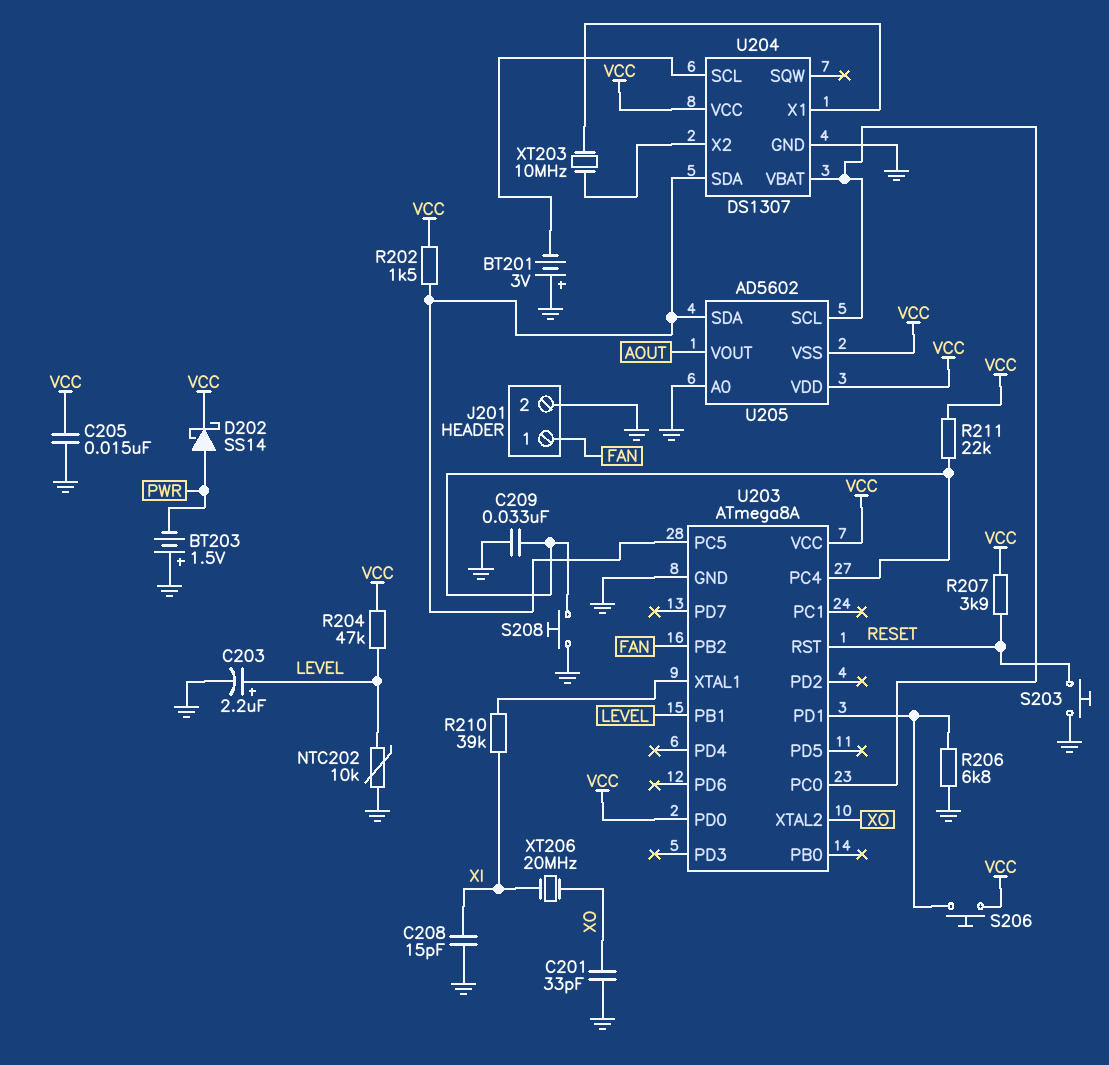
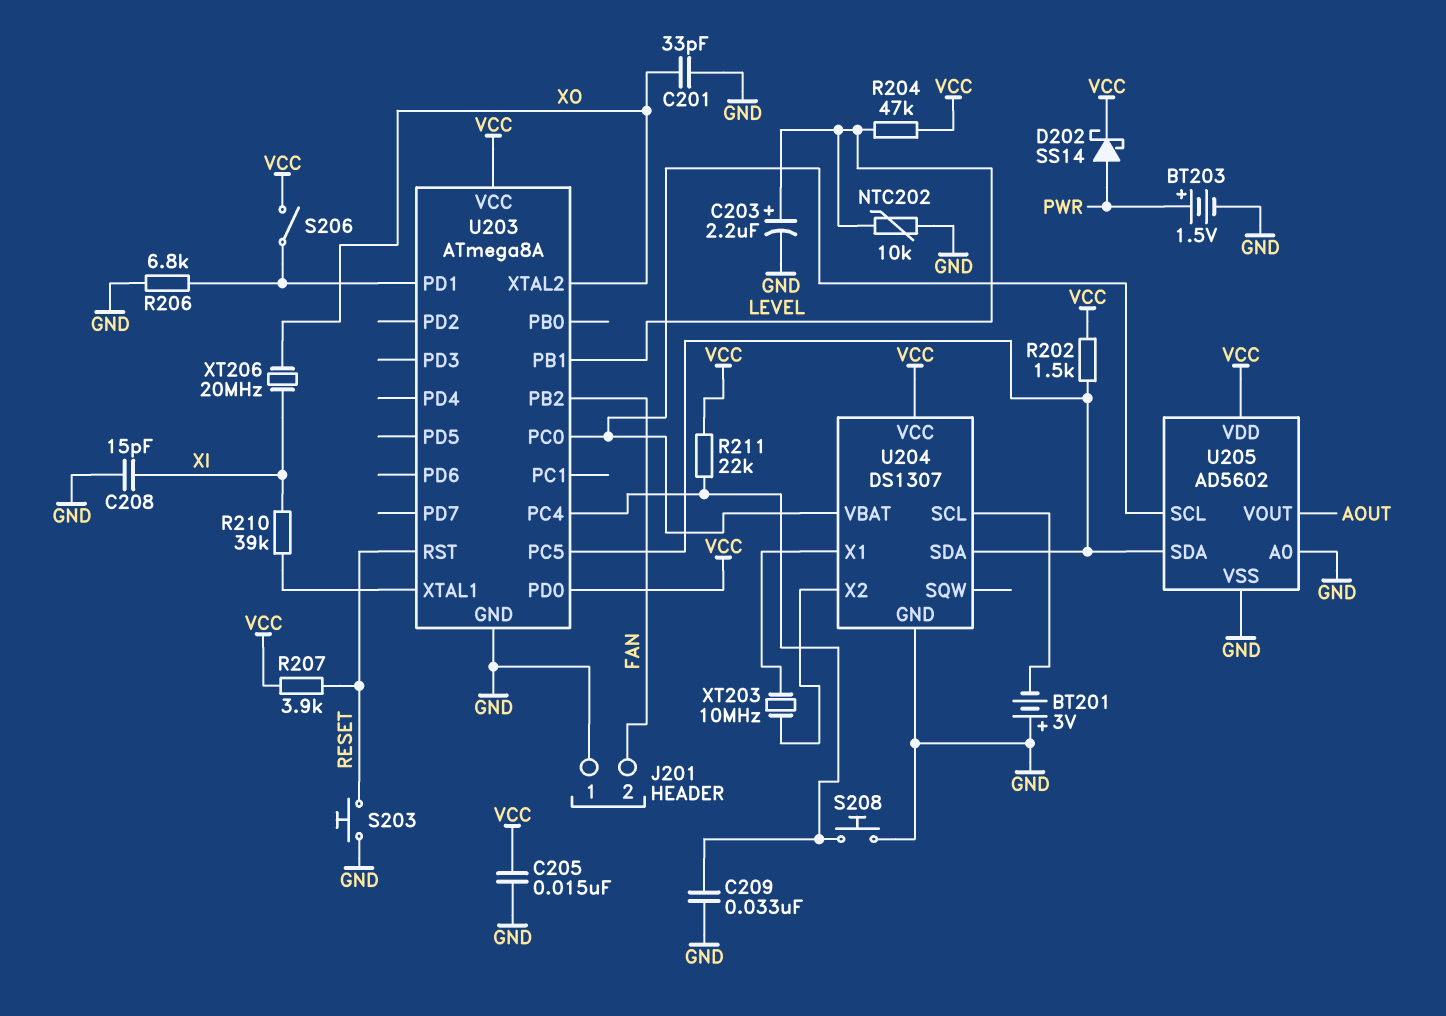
BT203: 1.5V (plus GND, minus PWR) -> 1.5V (plus PWR, minus GND)
J201 pin 1: FAN -> GND
J201 pin 2: GND -> FAN
S206: button (U203/PD1, VCC) -> switch (U203/PD1, VCC)
U205 pin VSS: VCC -> GND

